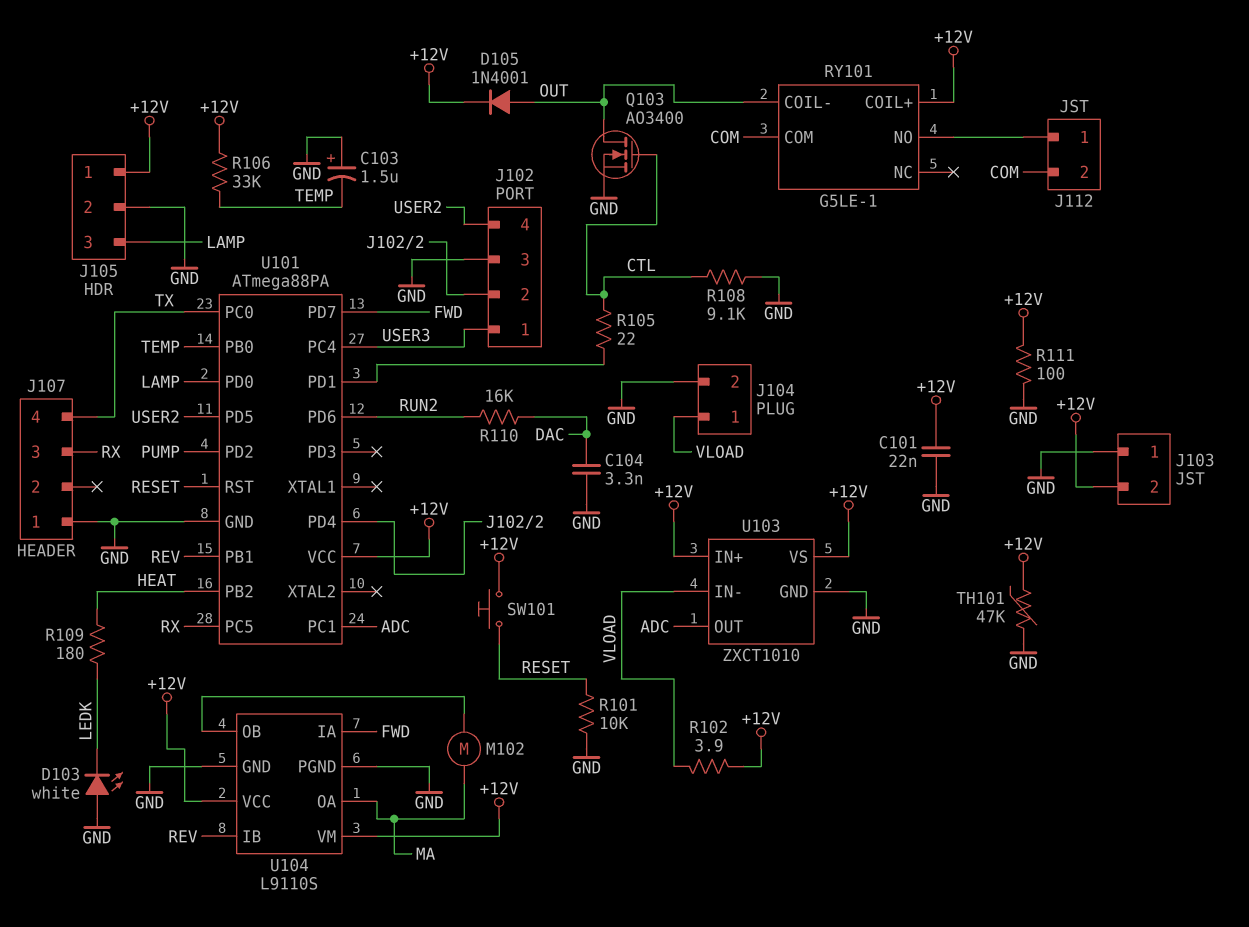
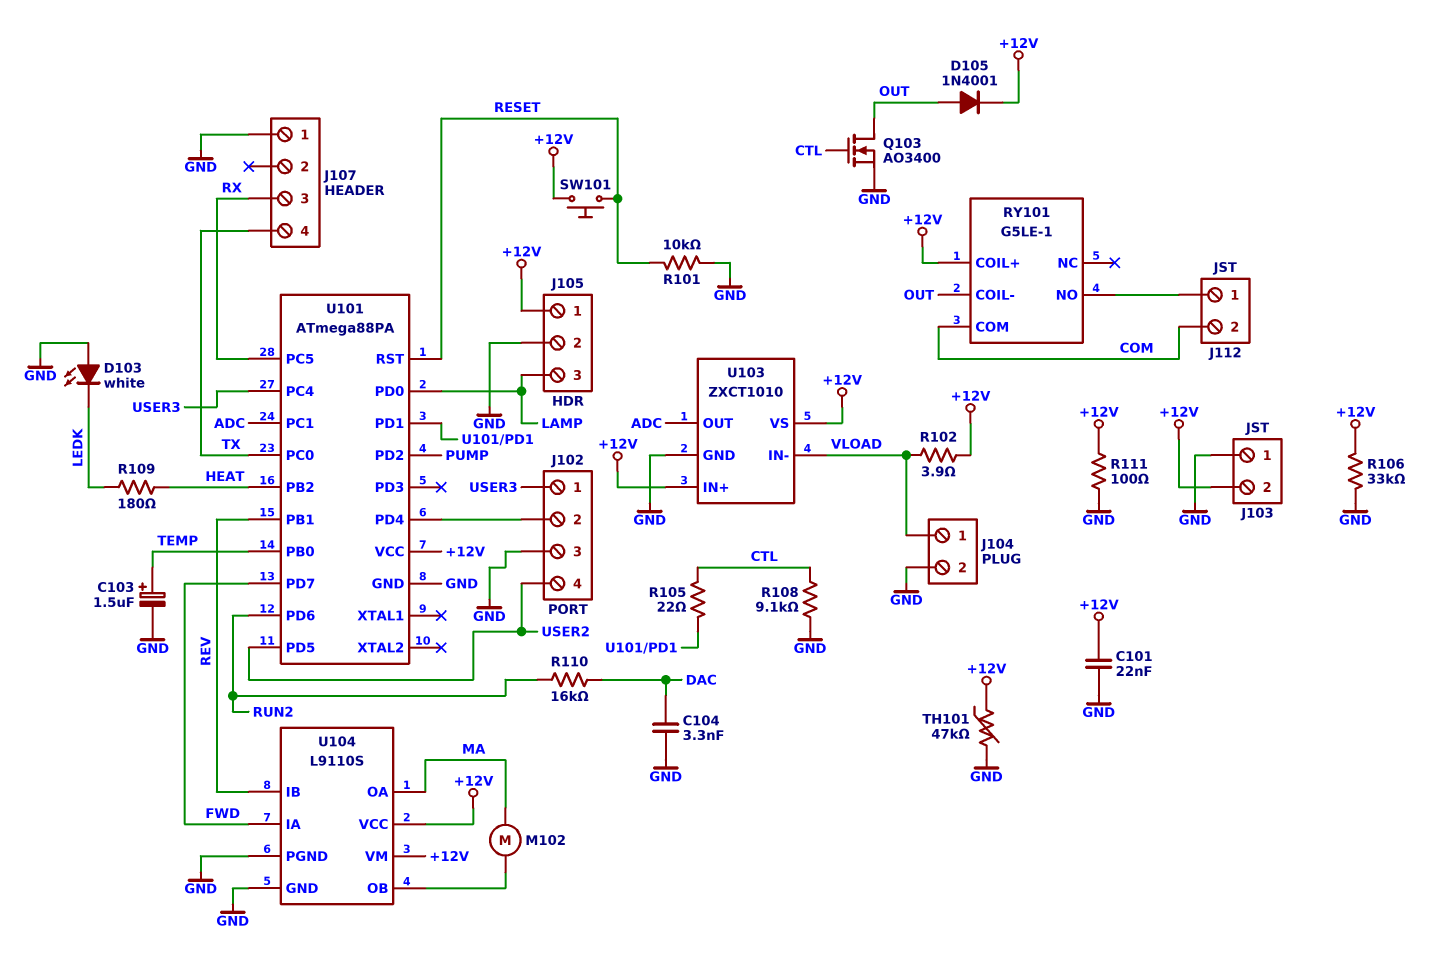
C103: 1.5uF (plus GND, minus TEMP) -> 1.5uF (plus TEMP, minus GND)
R106: 33k (+12V, TEMP) -> 33k (+12V, GND)

